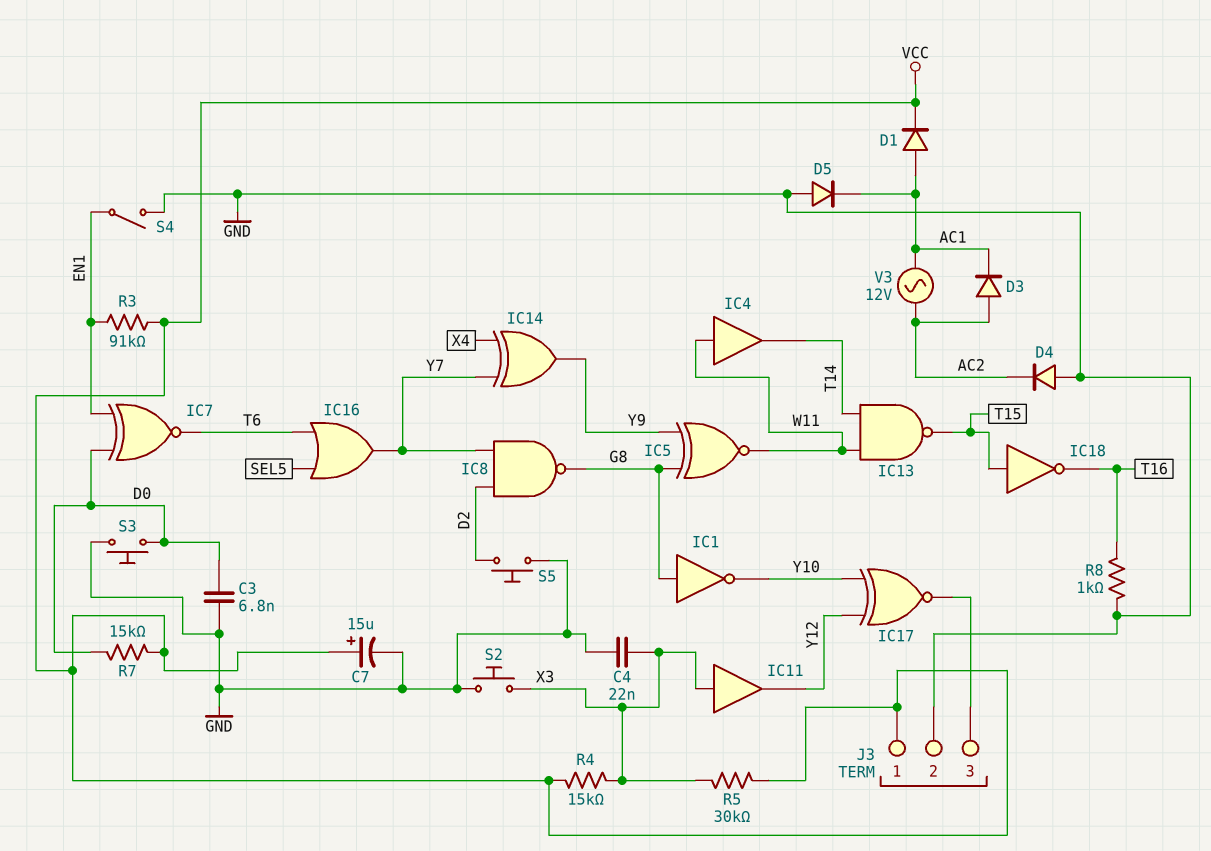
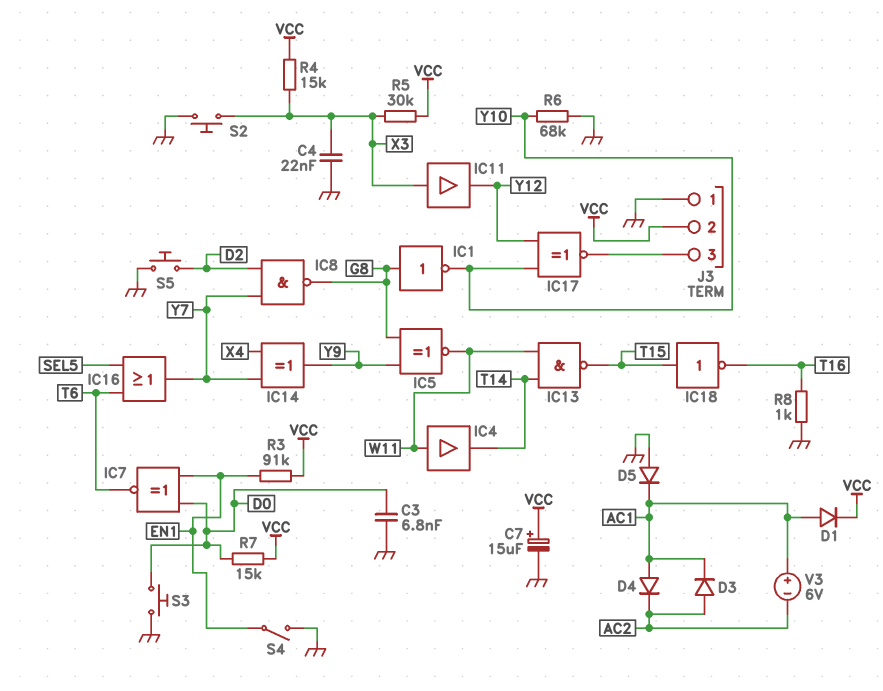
D4: diode (A GND, K AC2) -> diode (A AC1, K AC2)
J3 pin 1: VCC -> GND
J3 pin 2: GND -> VCC
R6: none -> 68k (GND, Y10)
V3: AC 12V (AC1, AC2) -> 6V (plus AC1, minus AC2)

